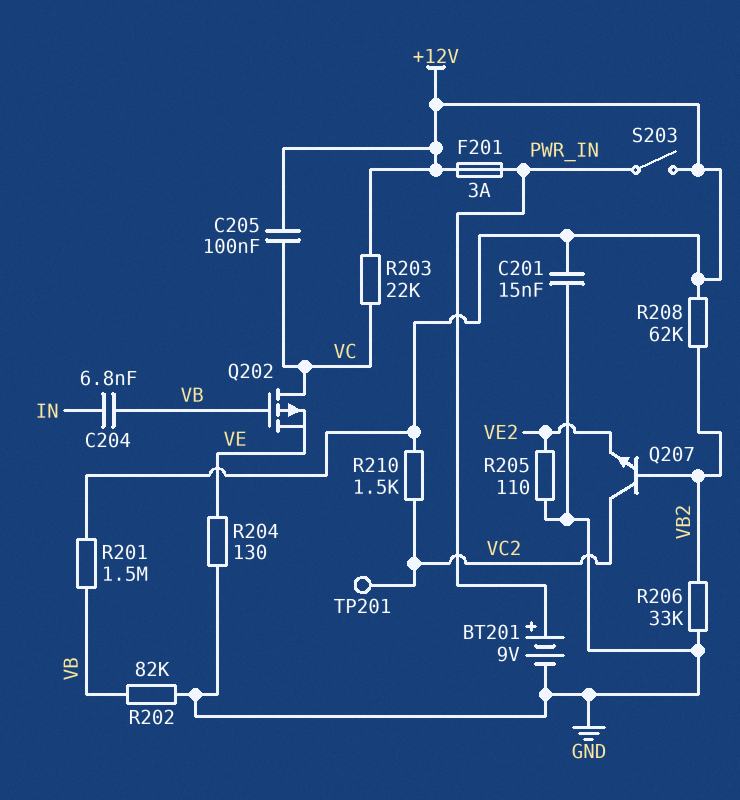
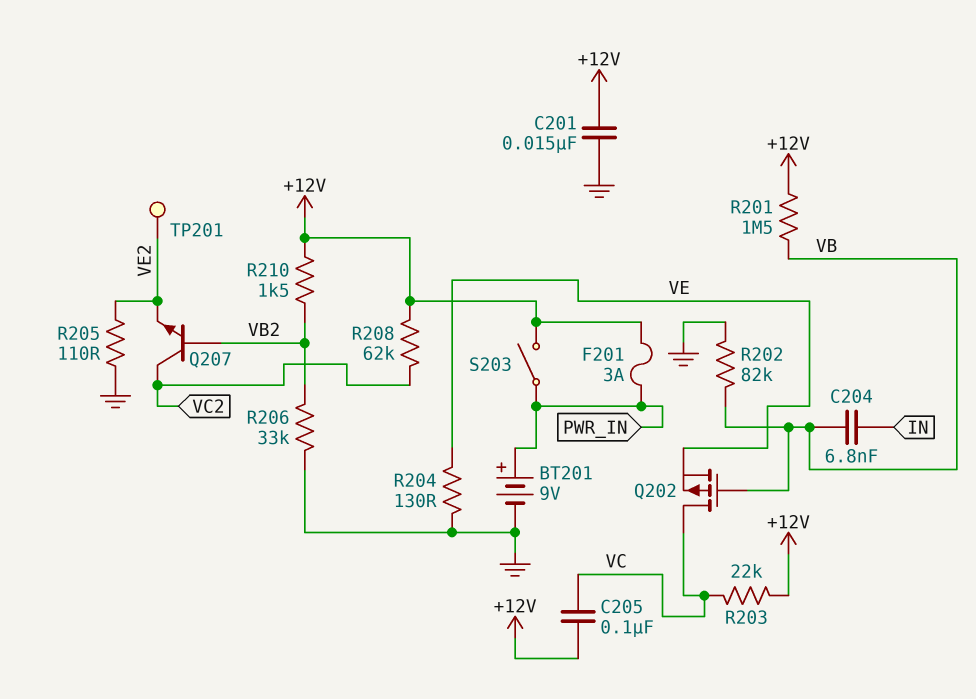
R208: 62k (+12V, VB2) -> 62k (+12V, VC2)
R210: 1.5k (+12V, VC2) -> 1.5k (+12V, VB2)
TP201: test point (VC2) -> test point (VE2)

